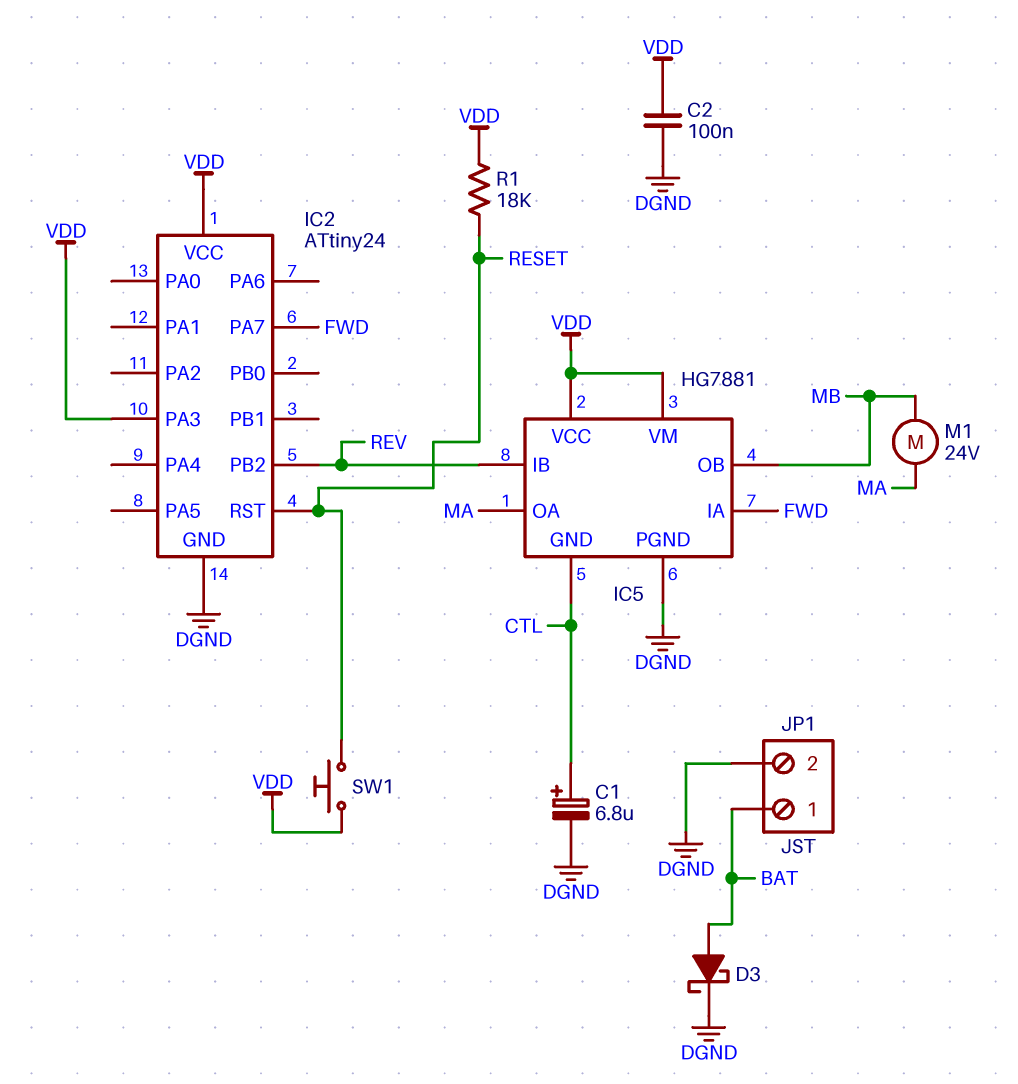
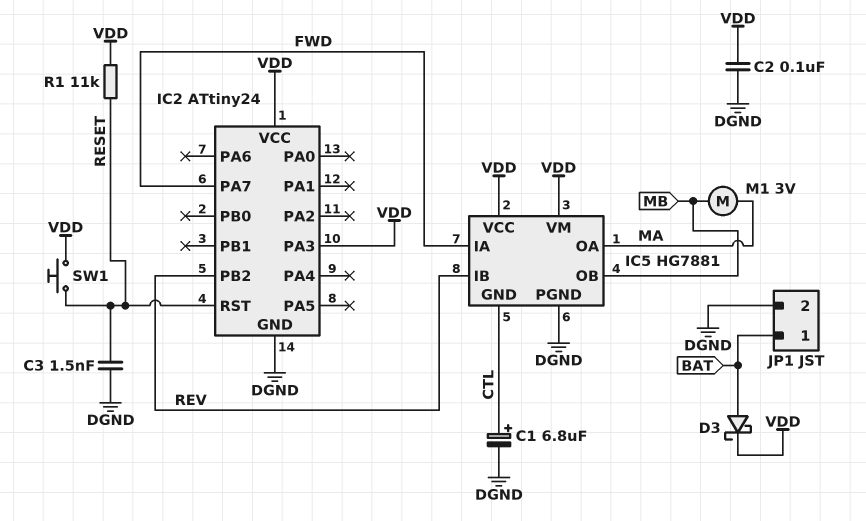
C3: none -> 1.5nF (DGND, RESET)
D3: schottky (A BAT, K DGND) -> schottky (A BAT, K VDD)
M1: motor 24V (MA, MB) -> motor 3V (MA, MB)
R1: 18k (RESET, VDD) -> 11k (RESET, VDD)

